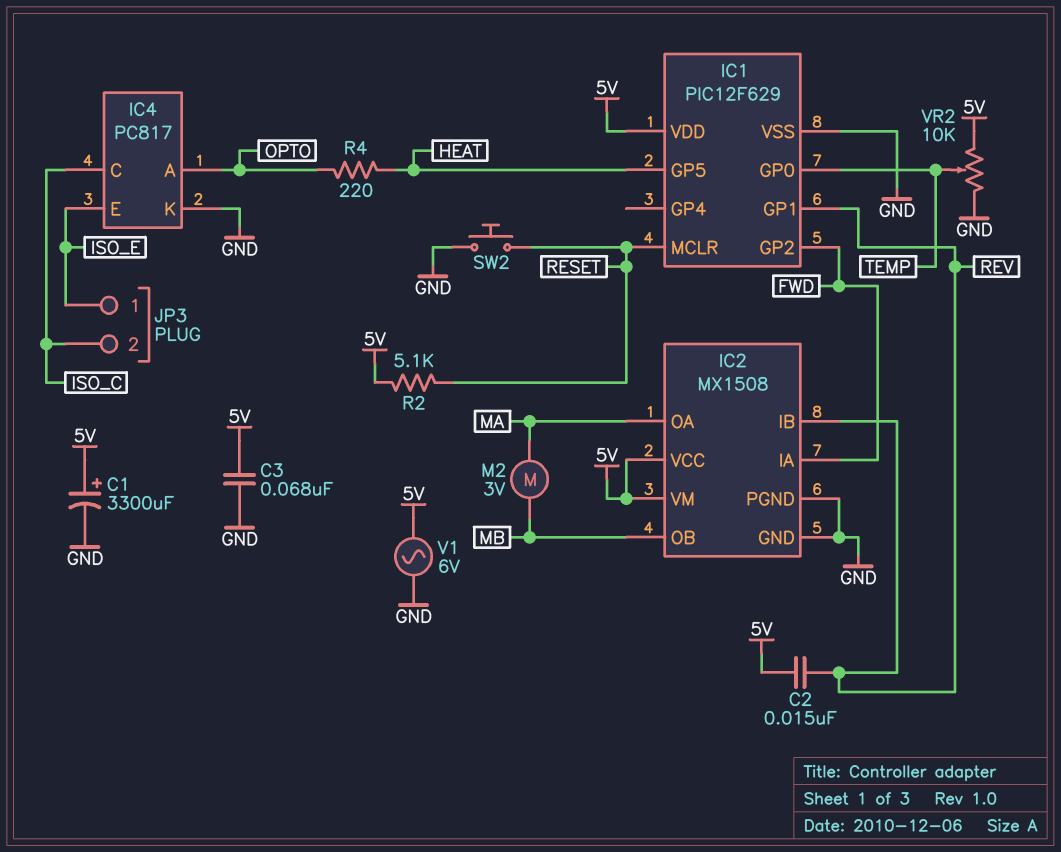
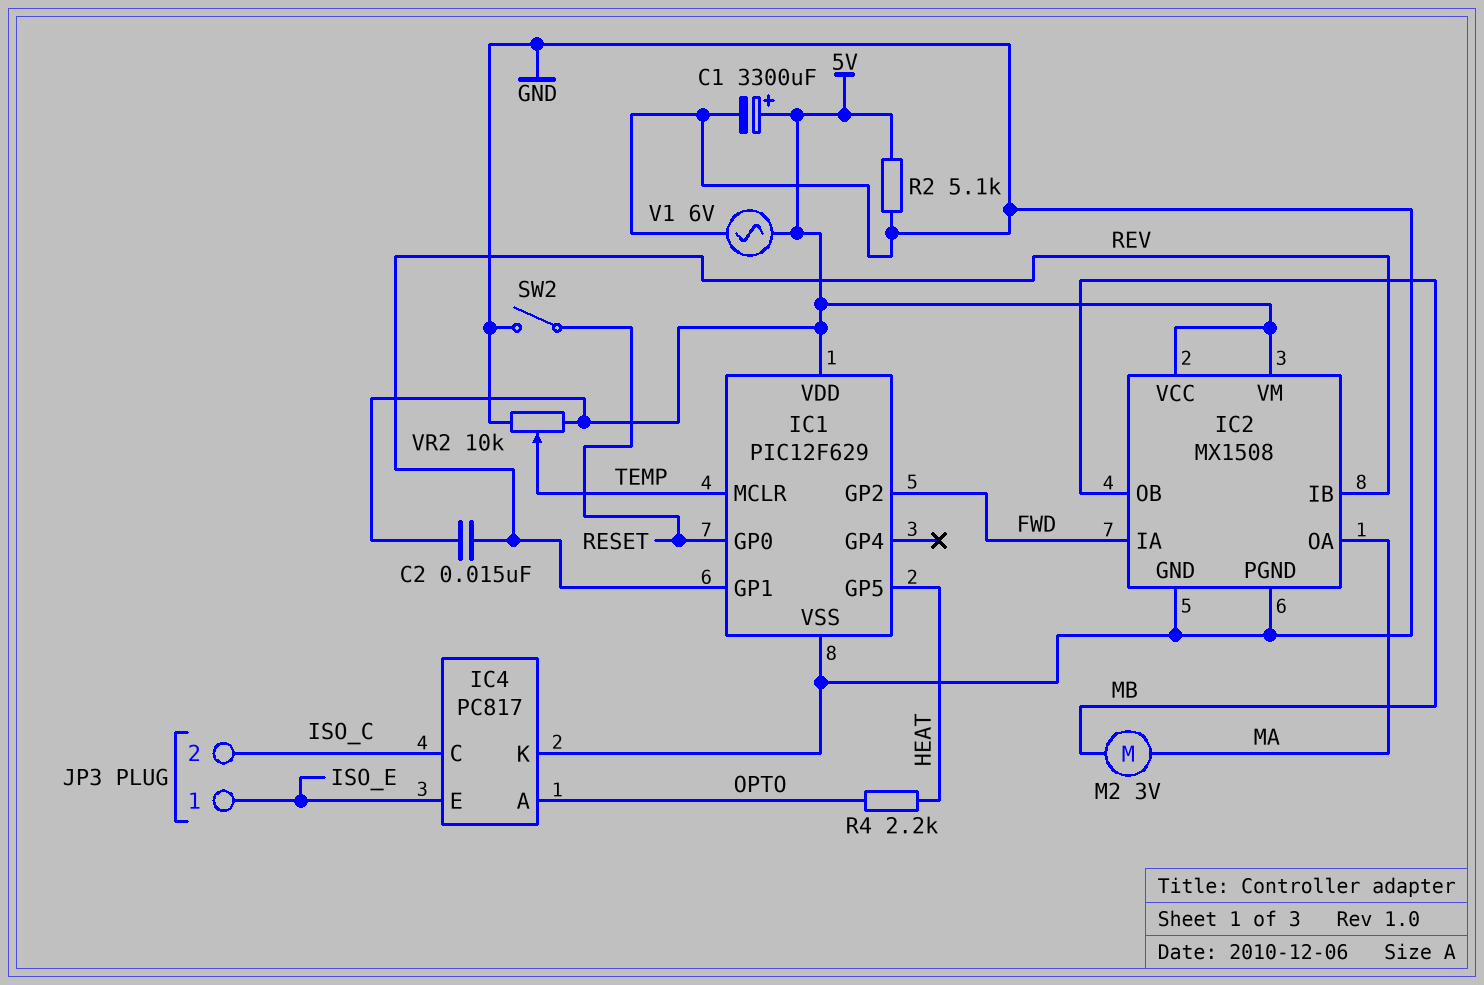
C3: 68nF (5V, GND) -> none
IC1 pin GP0: TEMP -> RESET
IC1 pin MCLR: RESET -> TEMP
R2: 5.1k (5V, RESET) -> 5.1k (5V, GND)
R4: 220 (HEAT, OPTO) -> 2.2k (HEAT, OPTO)
SW2: button (GND, RESET) -> switch (GND, RESET)

